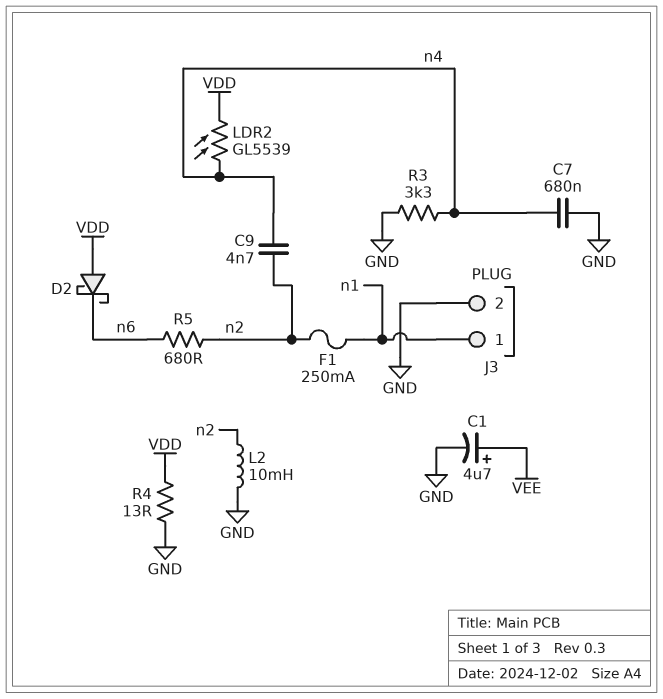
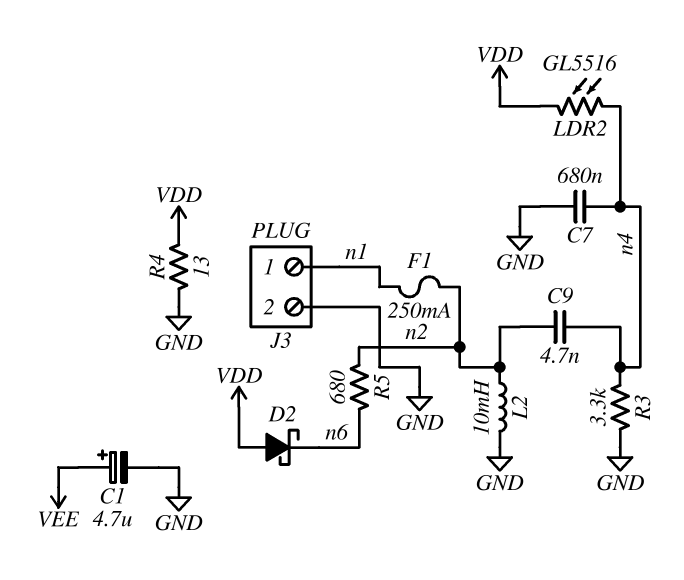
LDR2: GL5539 (VDD, n4) -> GL5516 (VDD, n4)

